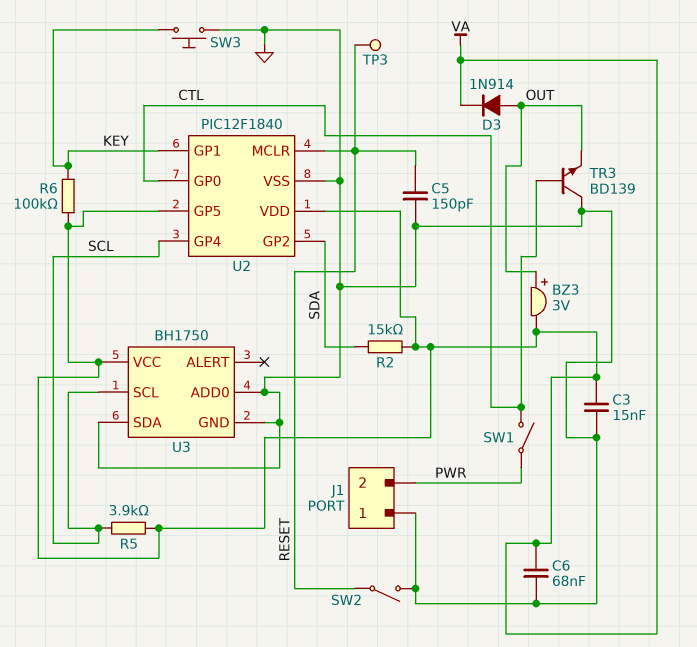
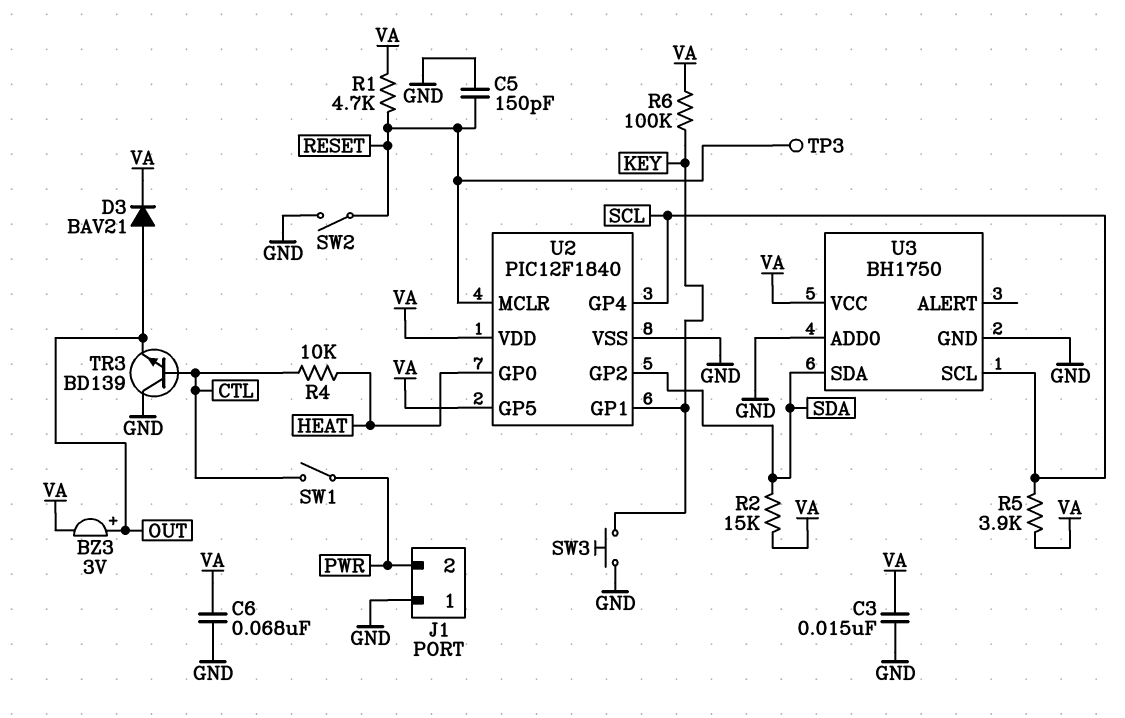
D3: diode 1N914 (A OUT, K VA) -> diode BAV21 (A OUT, K VA)
R1: none -> 4.7k (RESET, VA)
R4: none -> 10k (CTL, HEAT)
U2 pin GP0: CTL -> HEAT
U3 pin SDA: GND -> SDA

